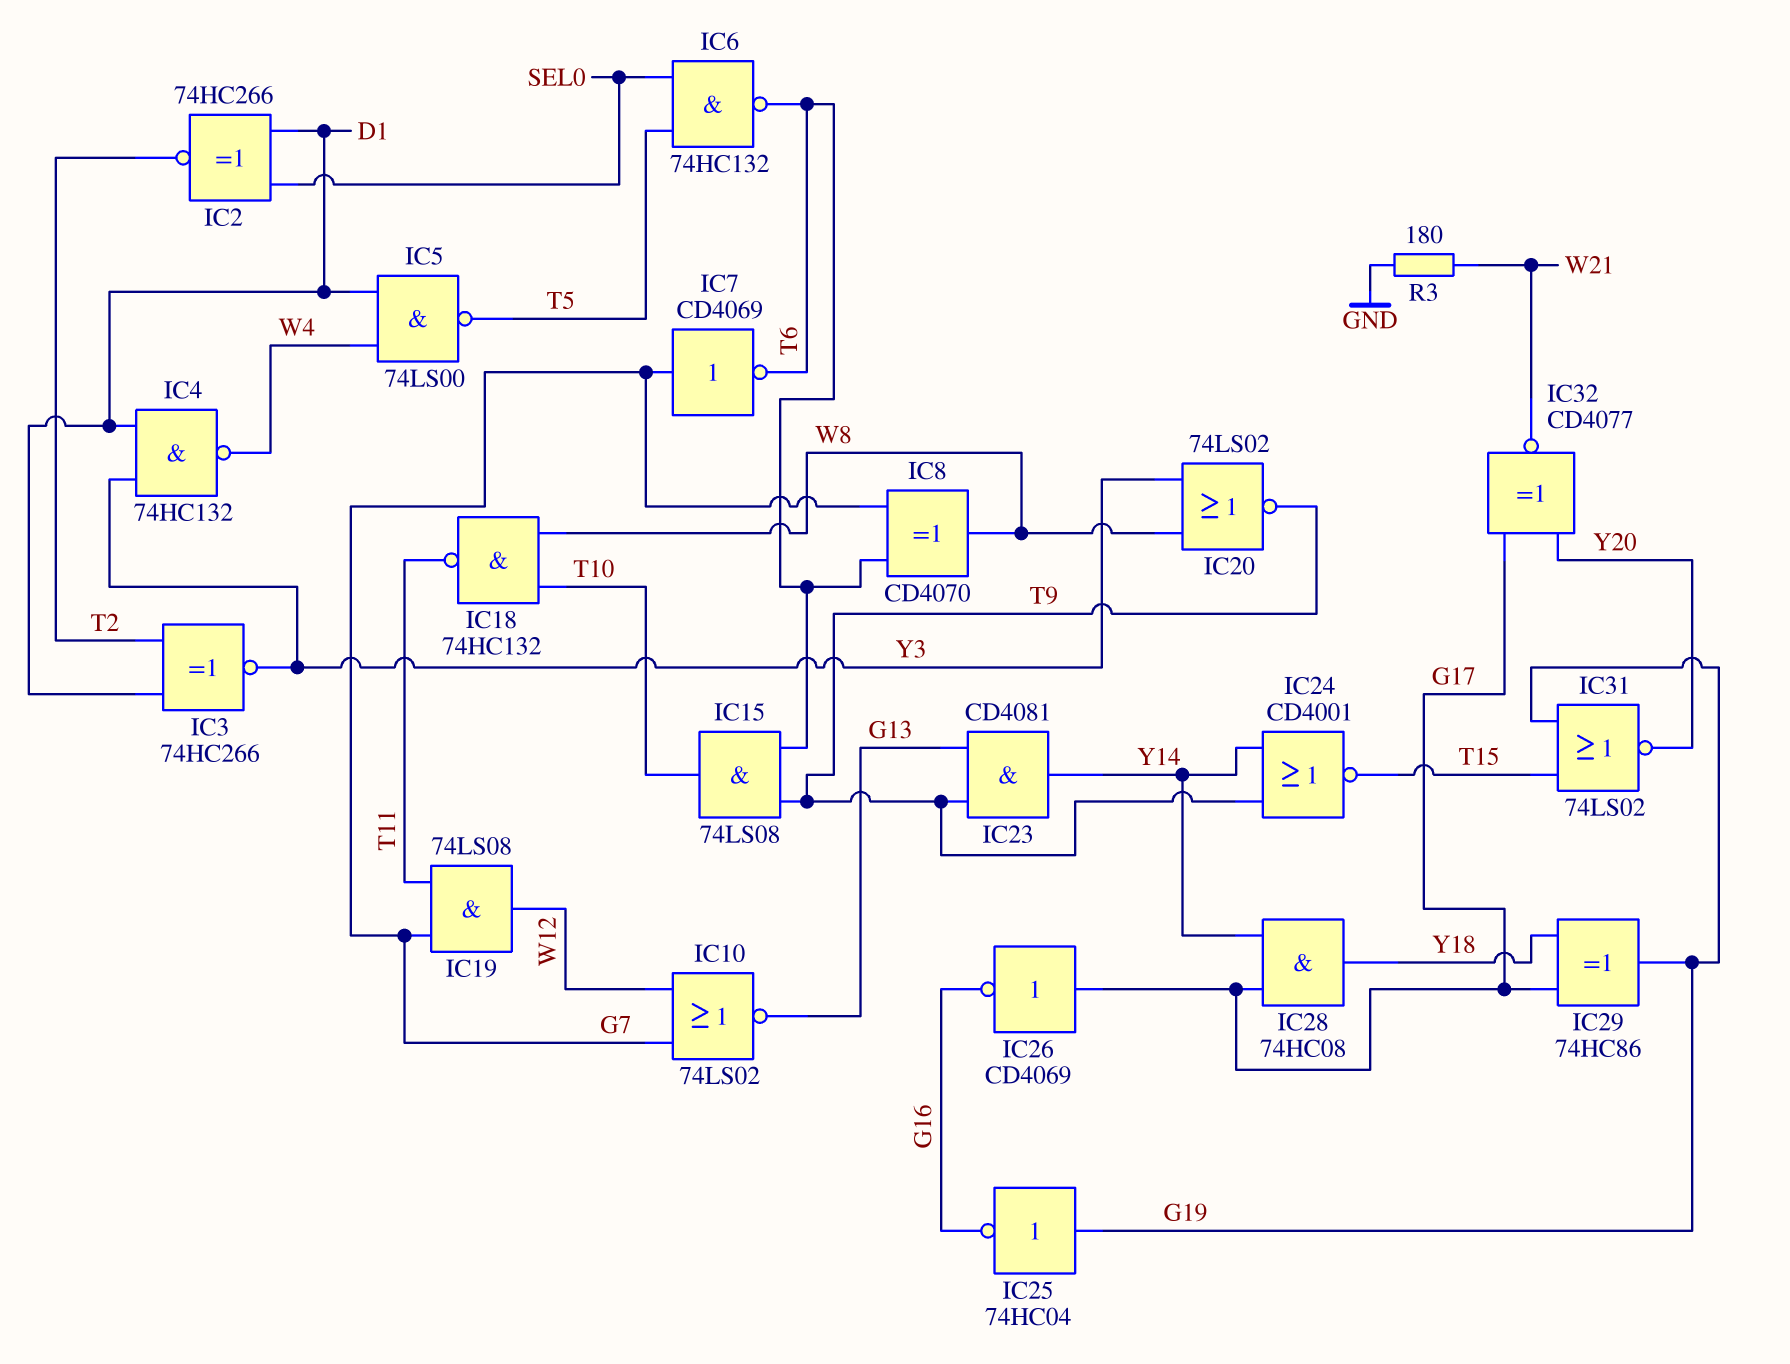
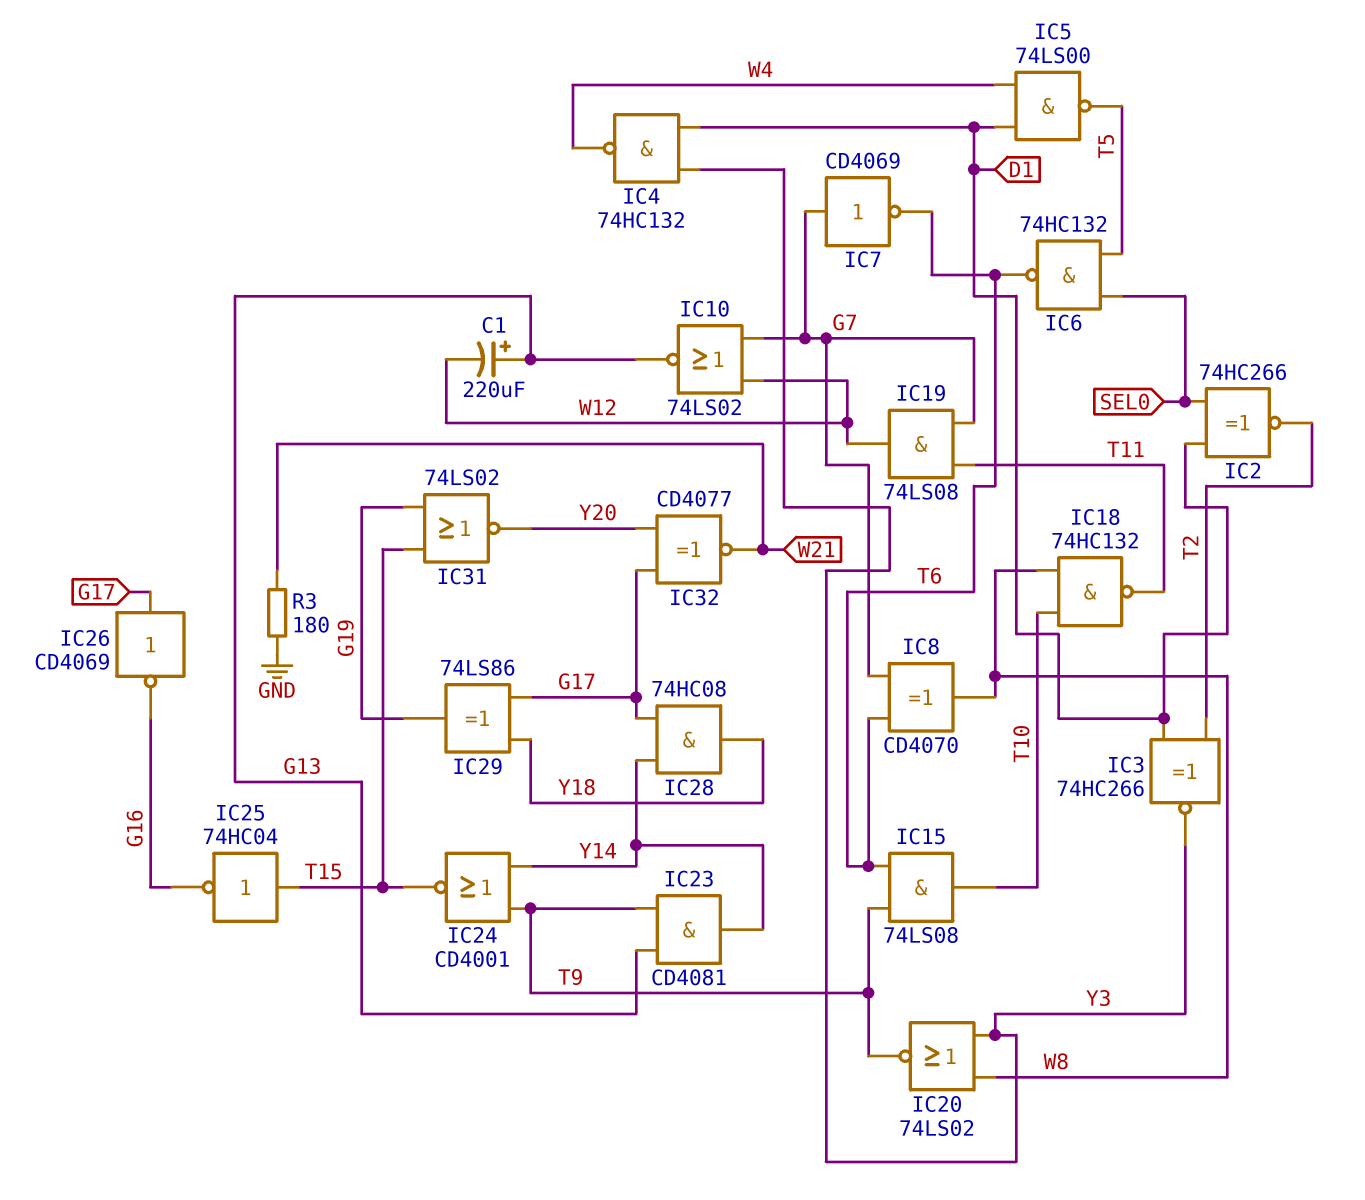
C1: none -> 220uF (plus G13, minus W12)
IC25: NOT 74HC04 (in G19, out G16) -> NOT 74HC04 (in T15, out G16)
IC29: XOR 74HC86 (in G17, in Y18, out G19) -> XOR 74LS86 (in G17, in Y18, out G19)

